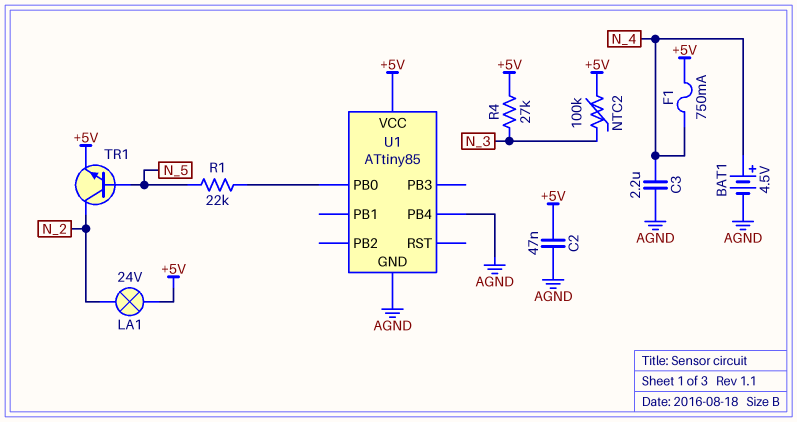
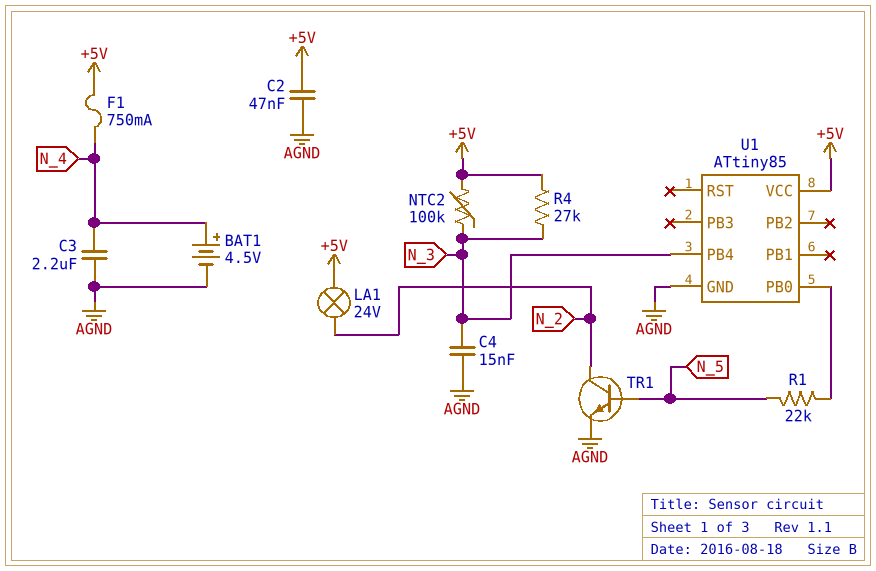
C4: none -> 15nF (AGND, N_3)
TR1: NPN (B N_5, C N_2, E +5V) -> NPN (B N_5, C N_2, E AGND)
U1 pin PB4: AGND -> N_3

